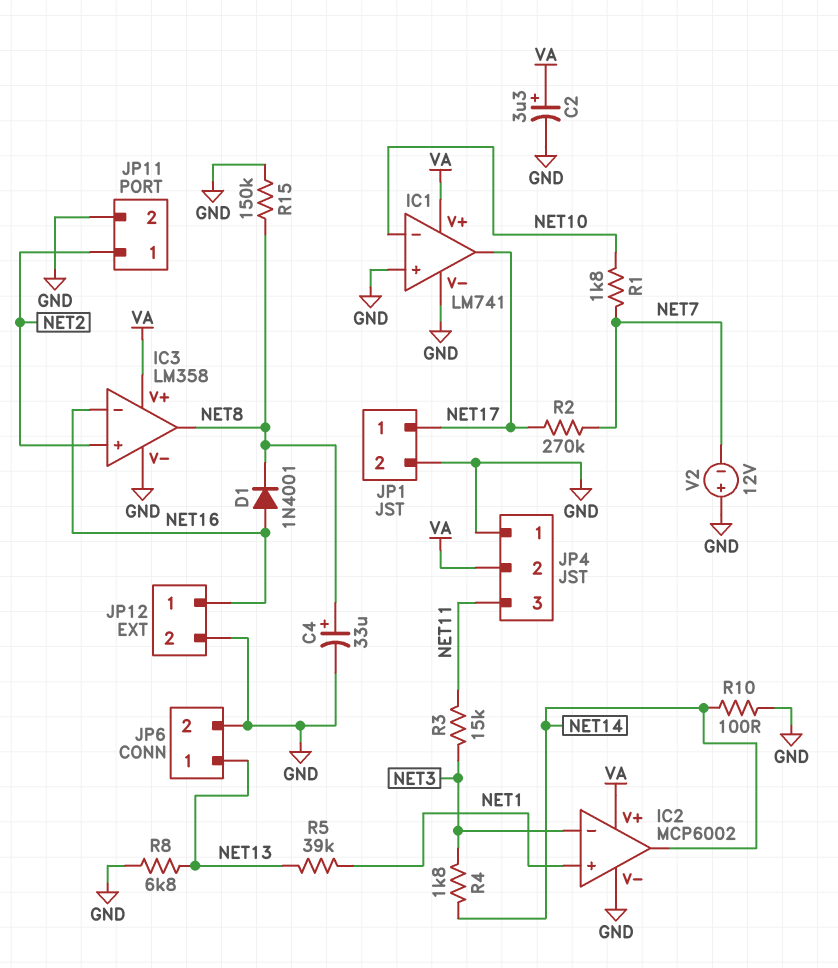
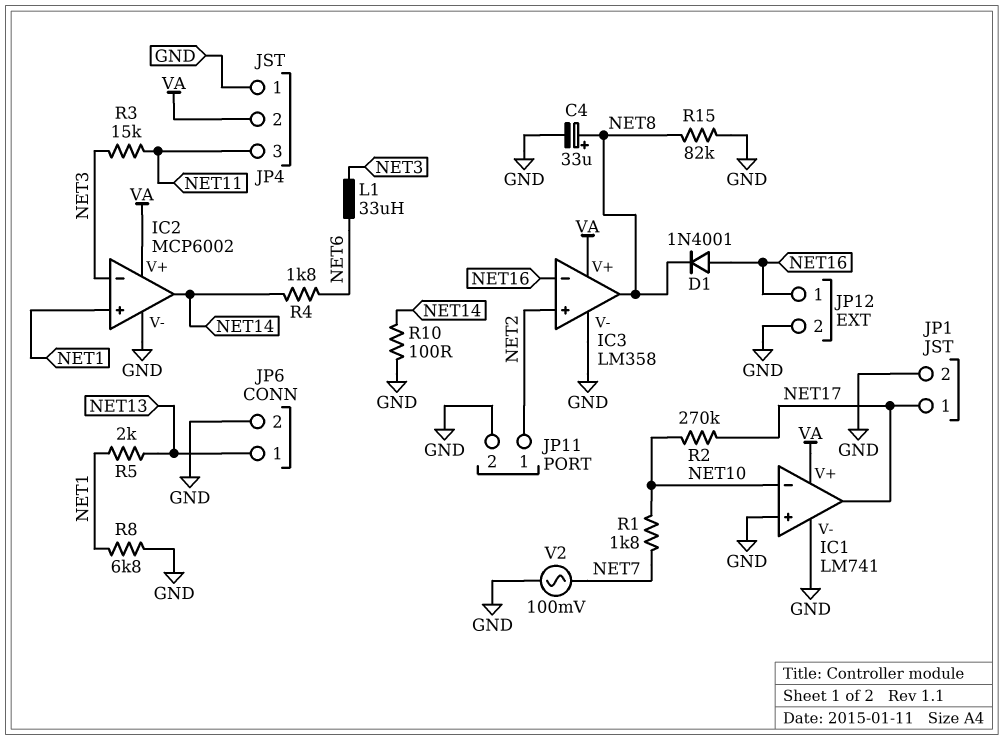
C2: 3.3uF (plus VA, minus GND) -> none
L1: none -> 33uH (NET3, NET6)
R2: 270k (NET7, NET17) -> 270k (NET10, NET17)
R4: 1.8k (NET3, NET14) -> 1.8k (NET6, NET14)
R5: 39k (NET1, NET13) -> 2k (NET1, NET13)
R8: 6.8k (GND, NET13) -> 6.8k (GND, NET1)
R15: 150k (GND, NET8) -> 82k (GND, NET8)
V2: 12V (plus GND, minus NET7) -> AC 100mV (GND, NET7)

